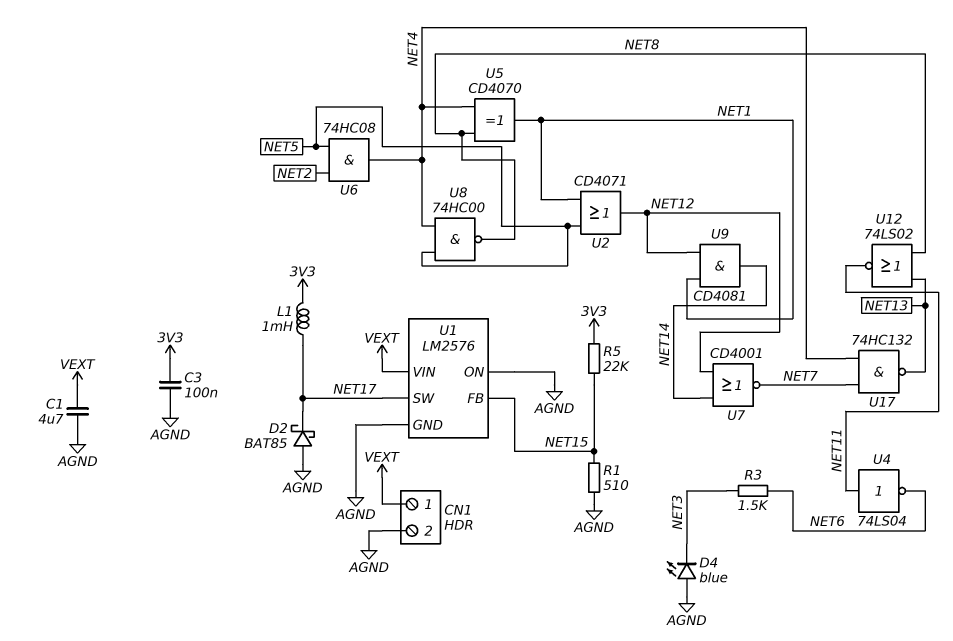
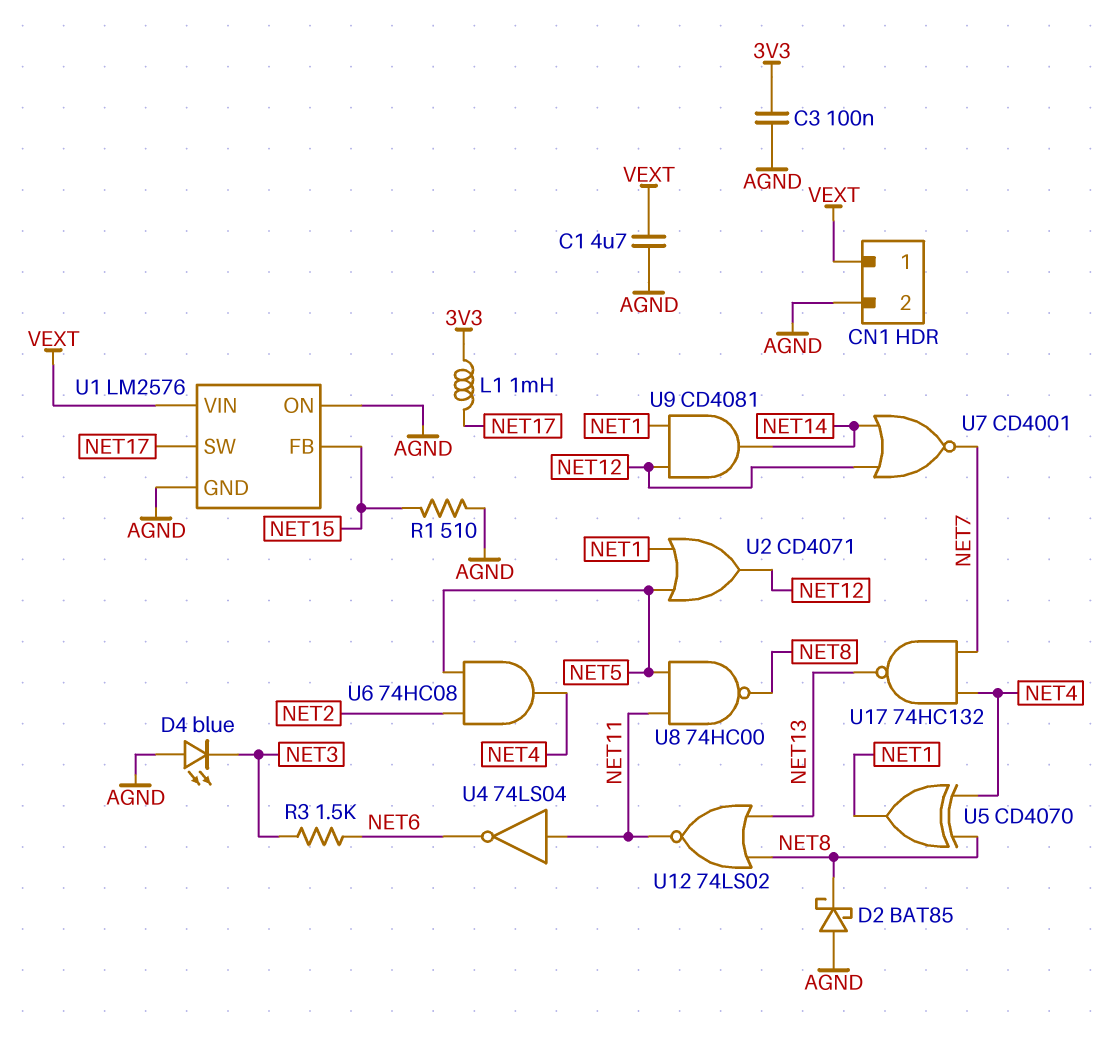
D2: schottky BAT85 (A AGND, K NET17) -> schottky BAT85 (A AGND, K NET8)
R5: 22k (3V3, NET15) -> none
U8: NAND 74HC00 (in NET4, in NET5, out NET8) -> NAND 74HC00 (in NET5, in NET11, out NET8)

